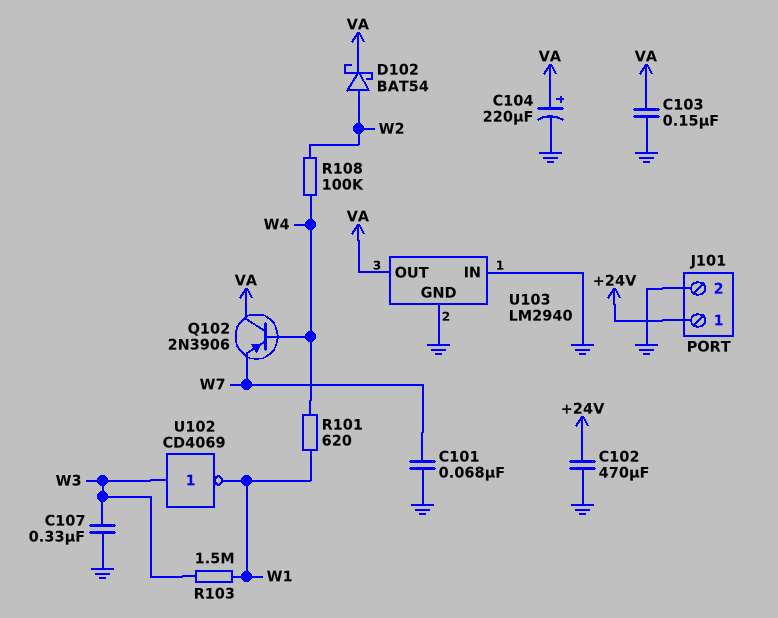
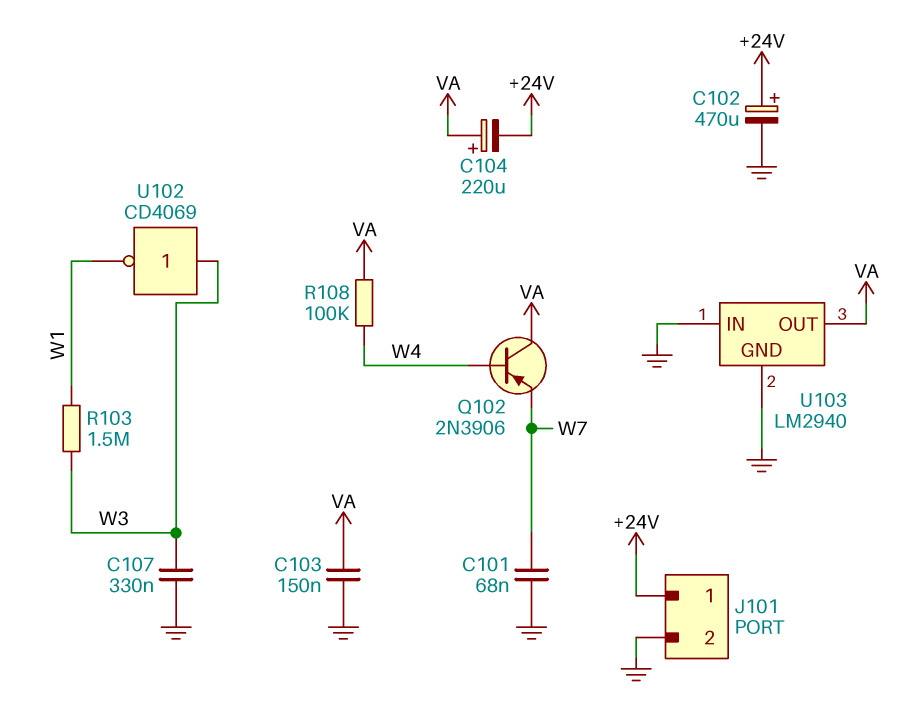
C102: 470uF (+24V, GND) -> 470uF (plus +24V, minus GND)
C104: 220uF (plus VA, minus GND) -> 220uF (plus VA, minus +24V)
D102: schottky BAT54 (A W2, K VA) -> none
R101: 620 (W1, W4) -> none
R108: 100k (W2, W4) -> 100k (VA, W4)

